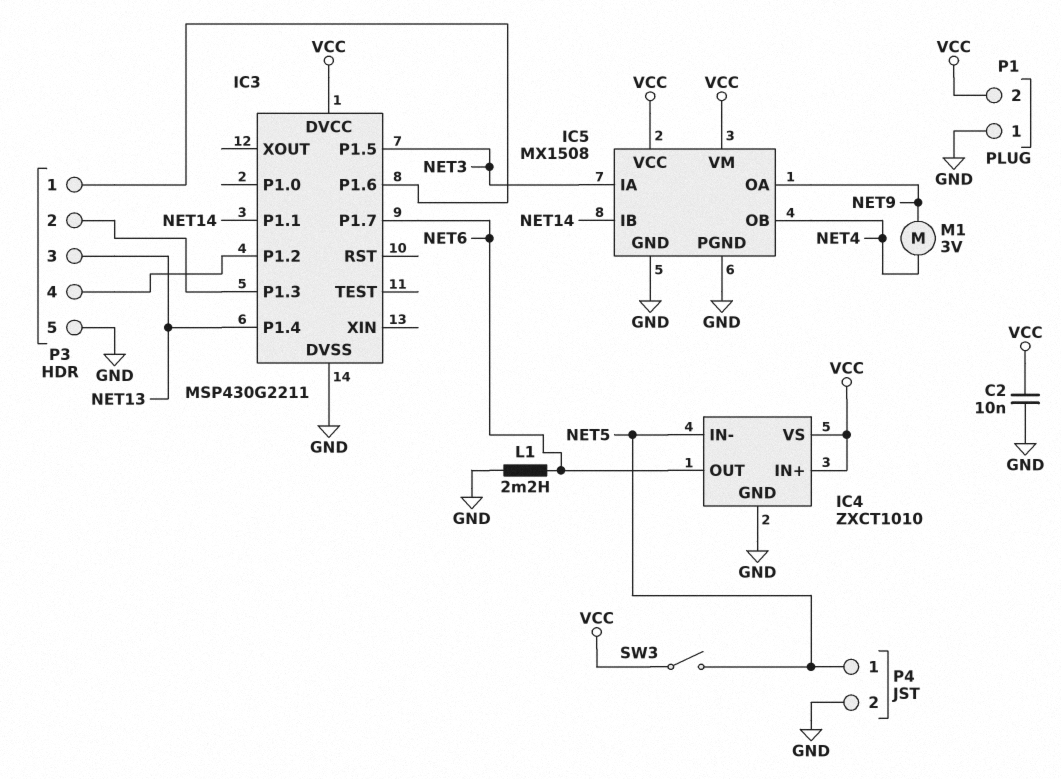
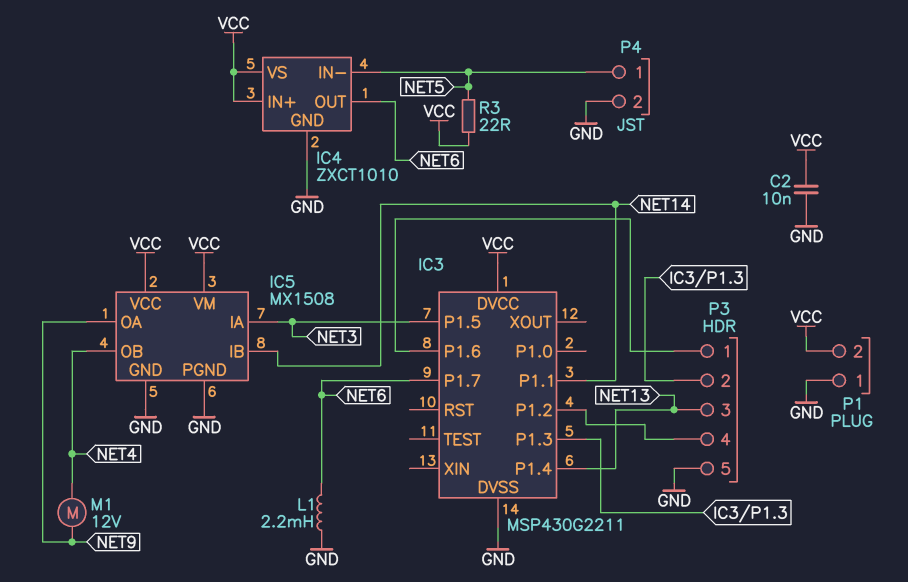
M1: motor 3V (NET4, NET9) -> motor 12V (NET4, NET9)
R3: none -> 22 (NET5, VCC)
SW3: switch (NET5, VCC) -> none

